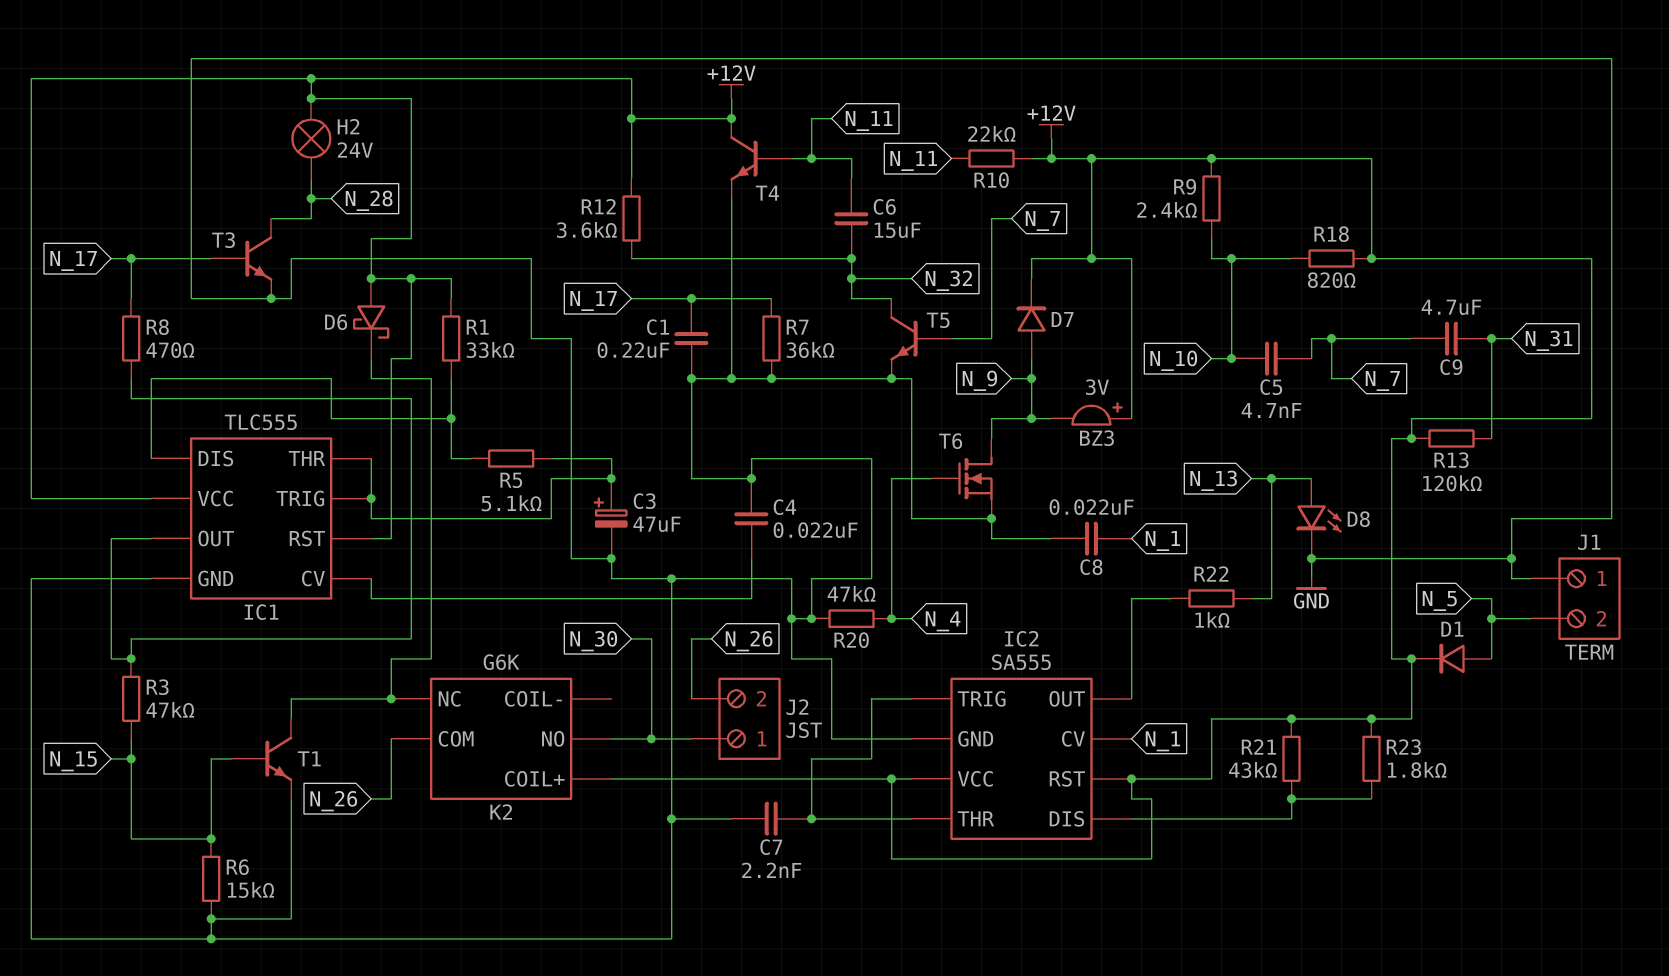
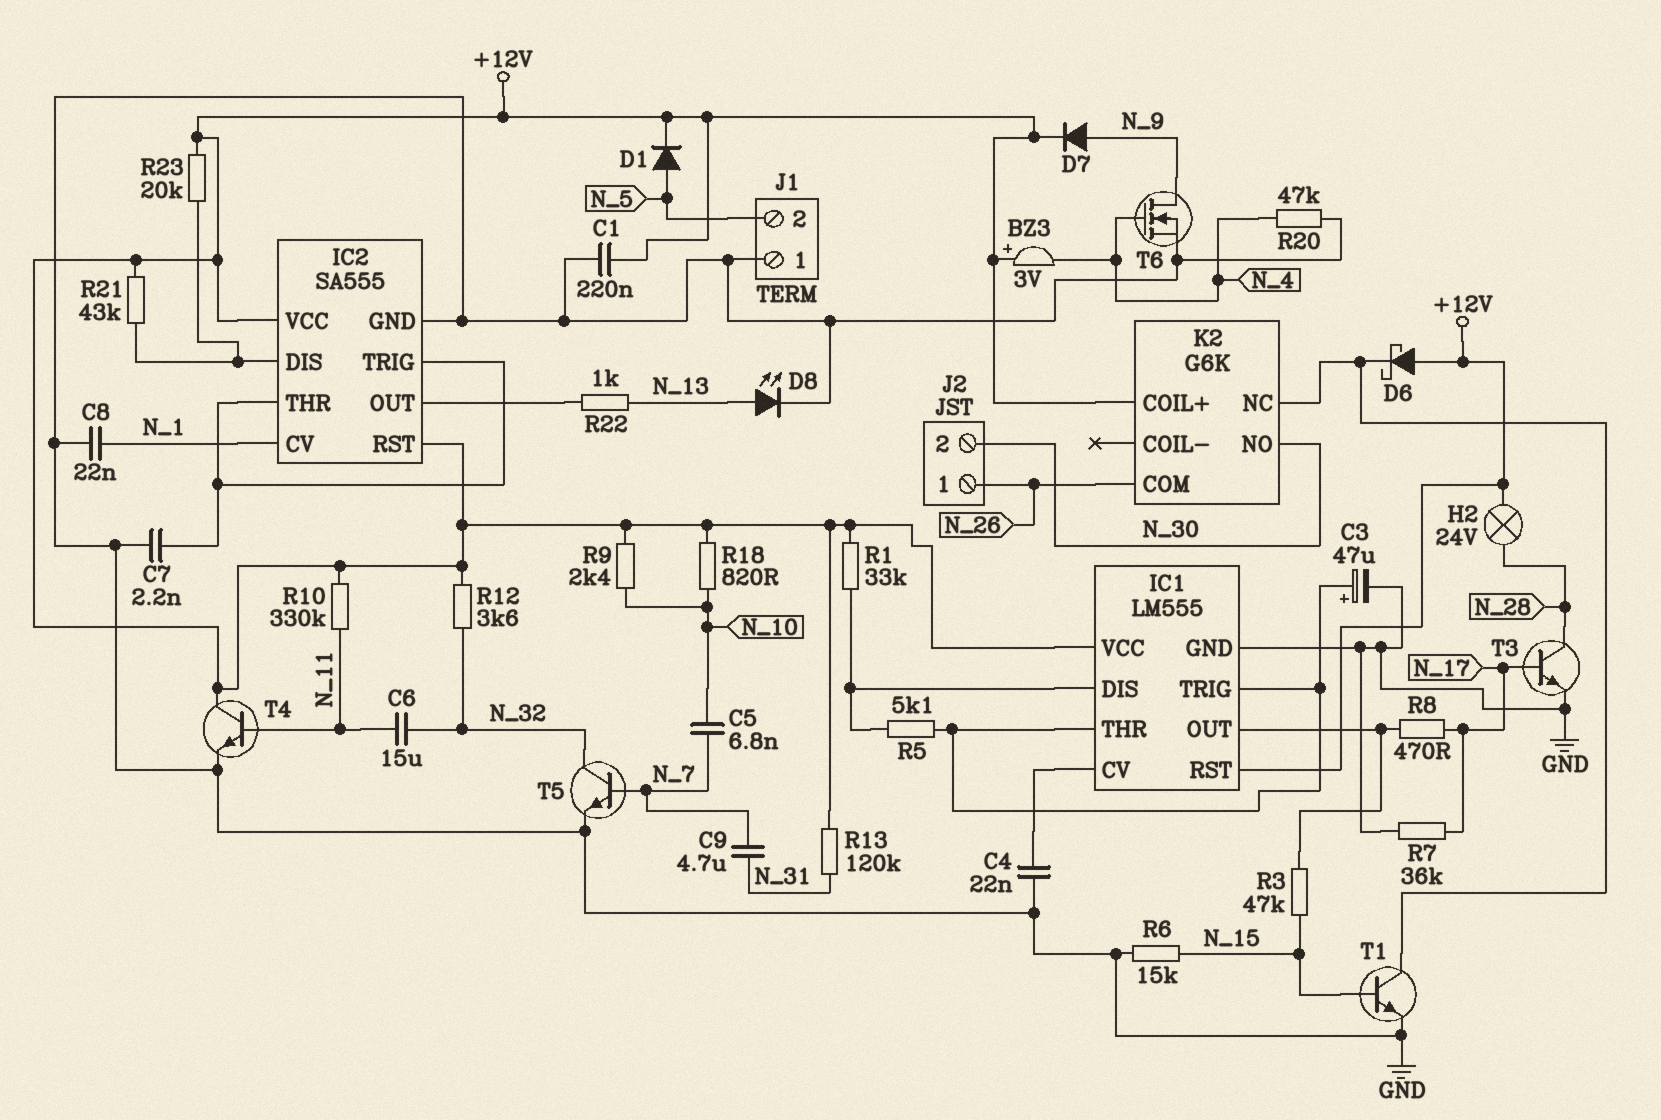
BZ3: buzzer 3V (plus +12V, minus N_9) -> buzzer 3V (plus +12V, minus N_4)
C1: 220nF (GND, N_17) -> 220nF (+12V, GND)
C5: 4.7nF (N_7, N_10) -> 6.8nF (N_7, N_10)
IC1: TLC555 -> LM555
J2 pin 1: N_30 -> N_26
J2 pin 2: N_26 -> N_30
R10: 22k (+12V, N_11) -> 330k (+12V, N_11)
R23: 1.8k (+12V, IC2/DIS) -> 20k (+12V, IC2/DIS)

